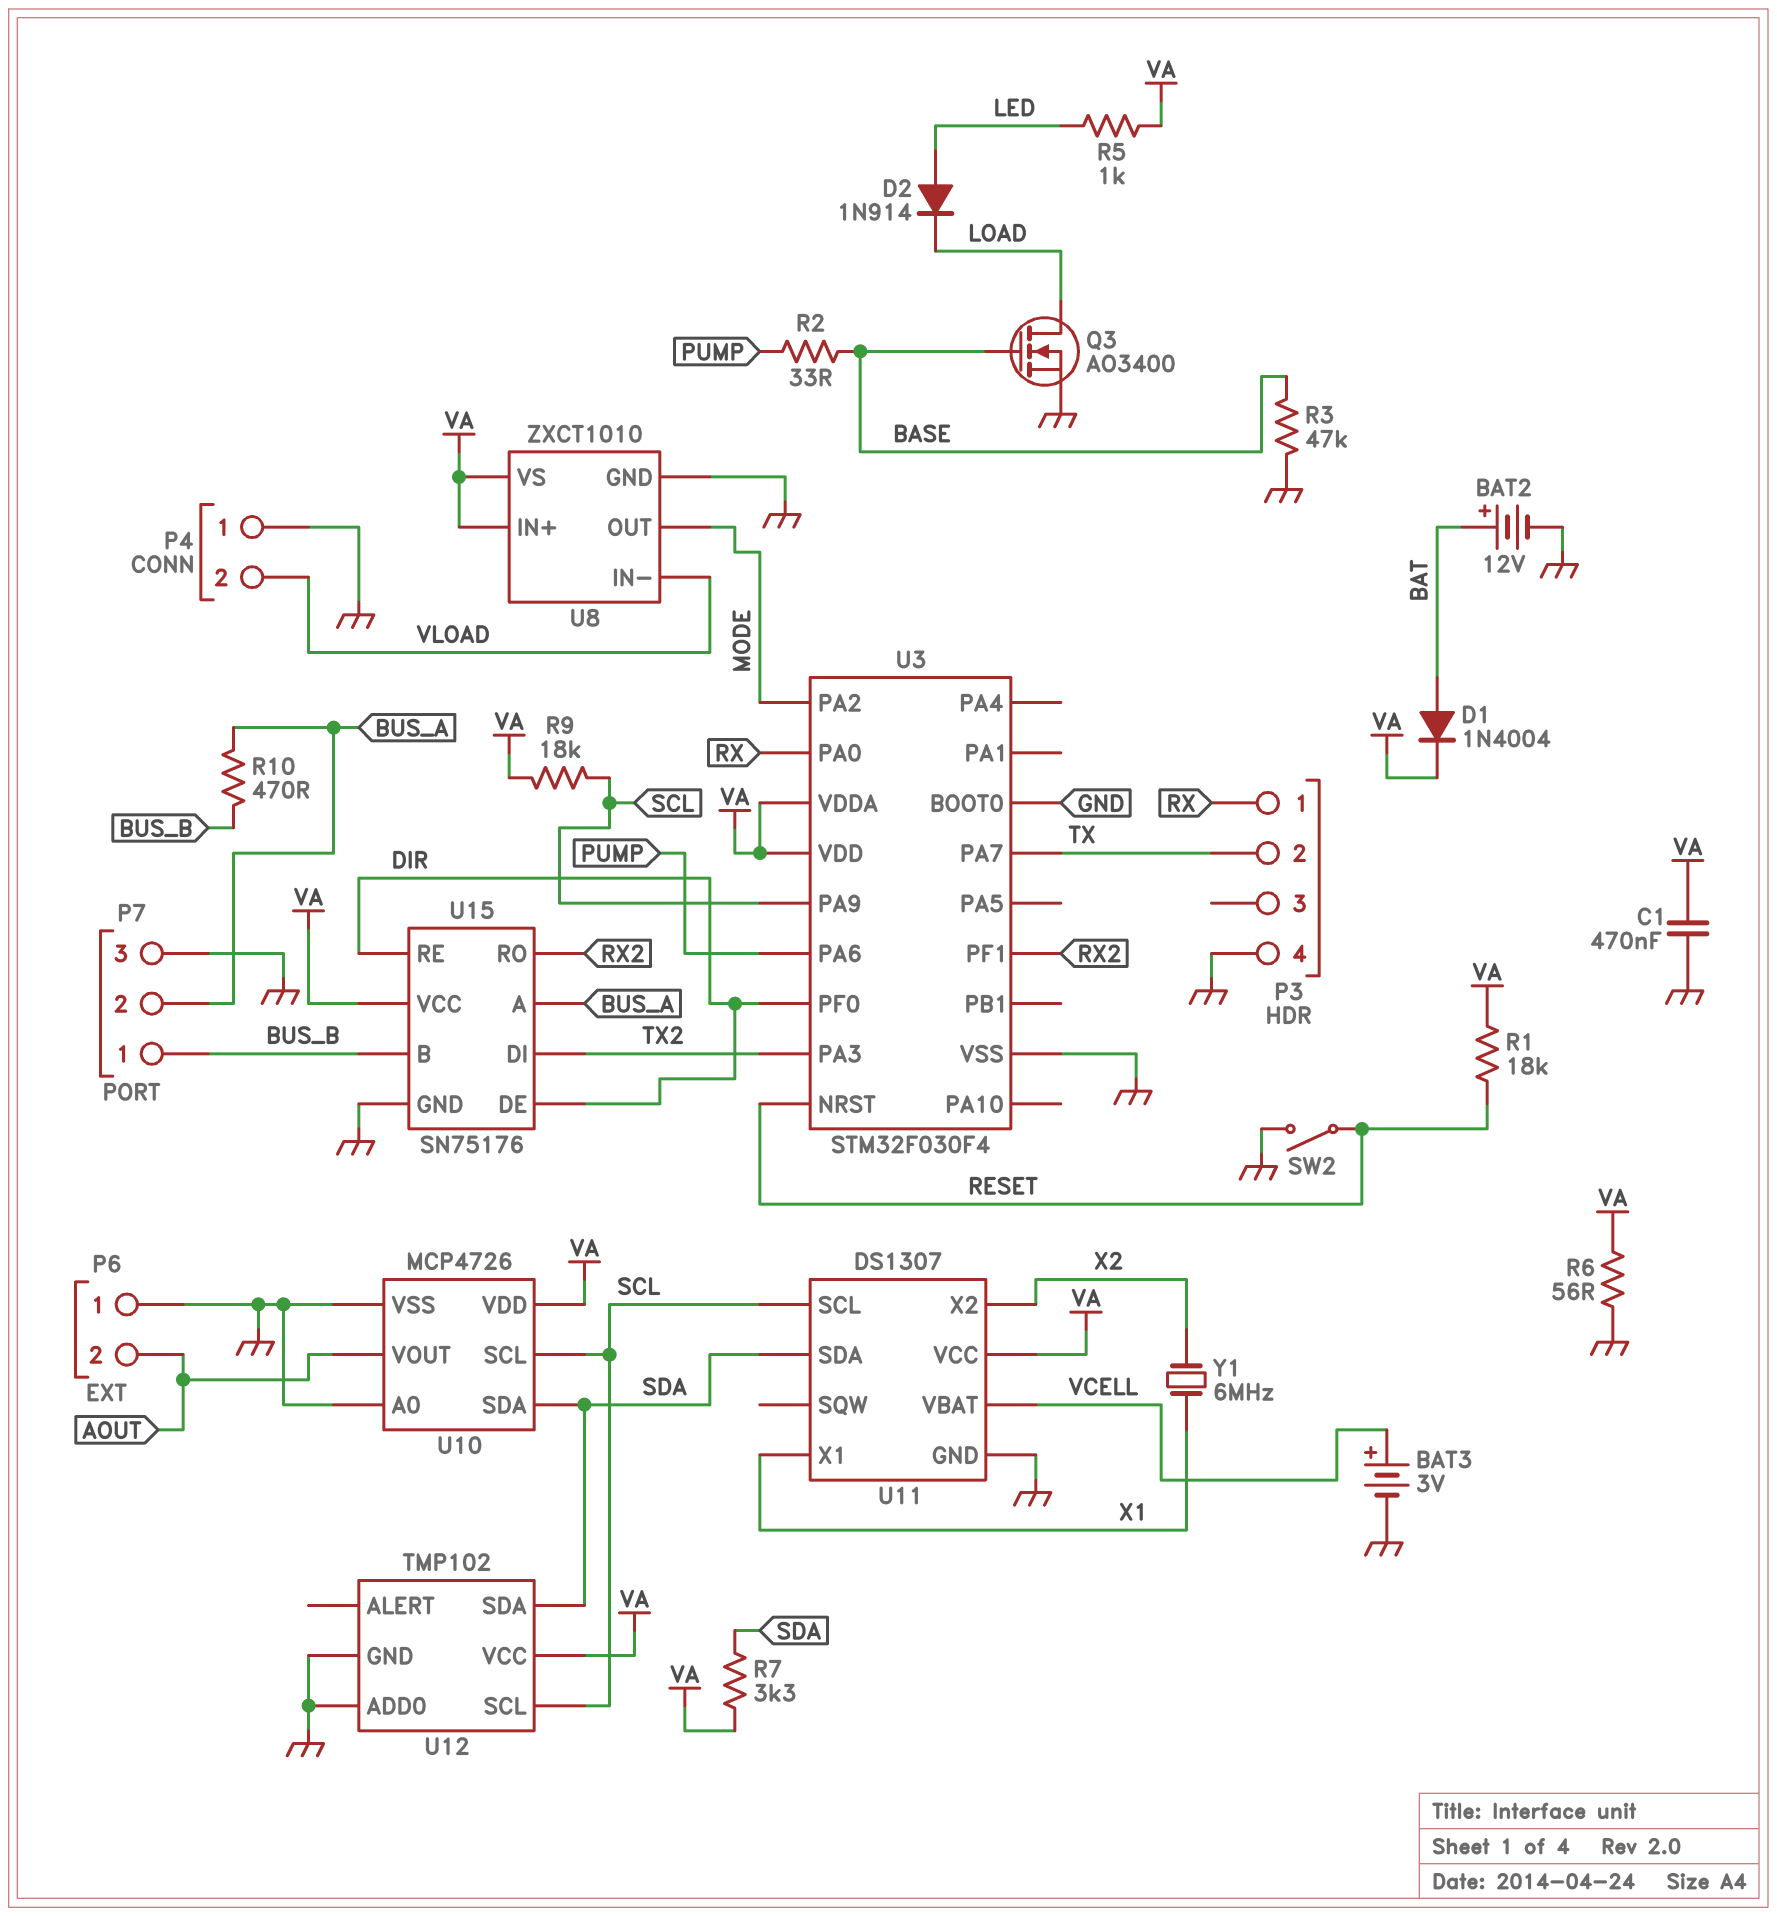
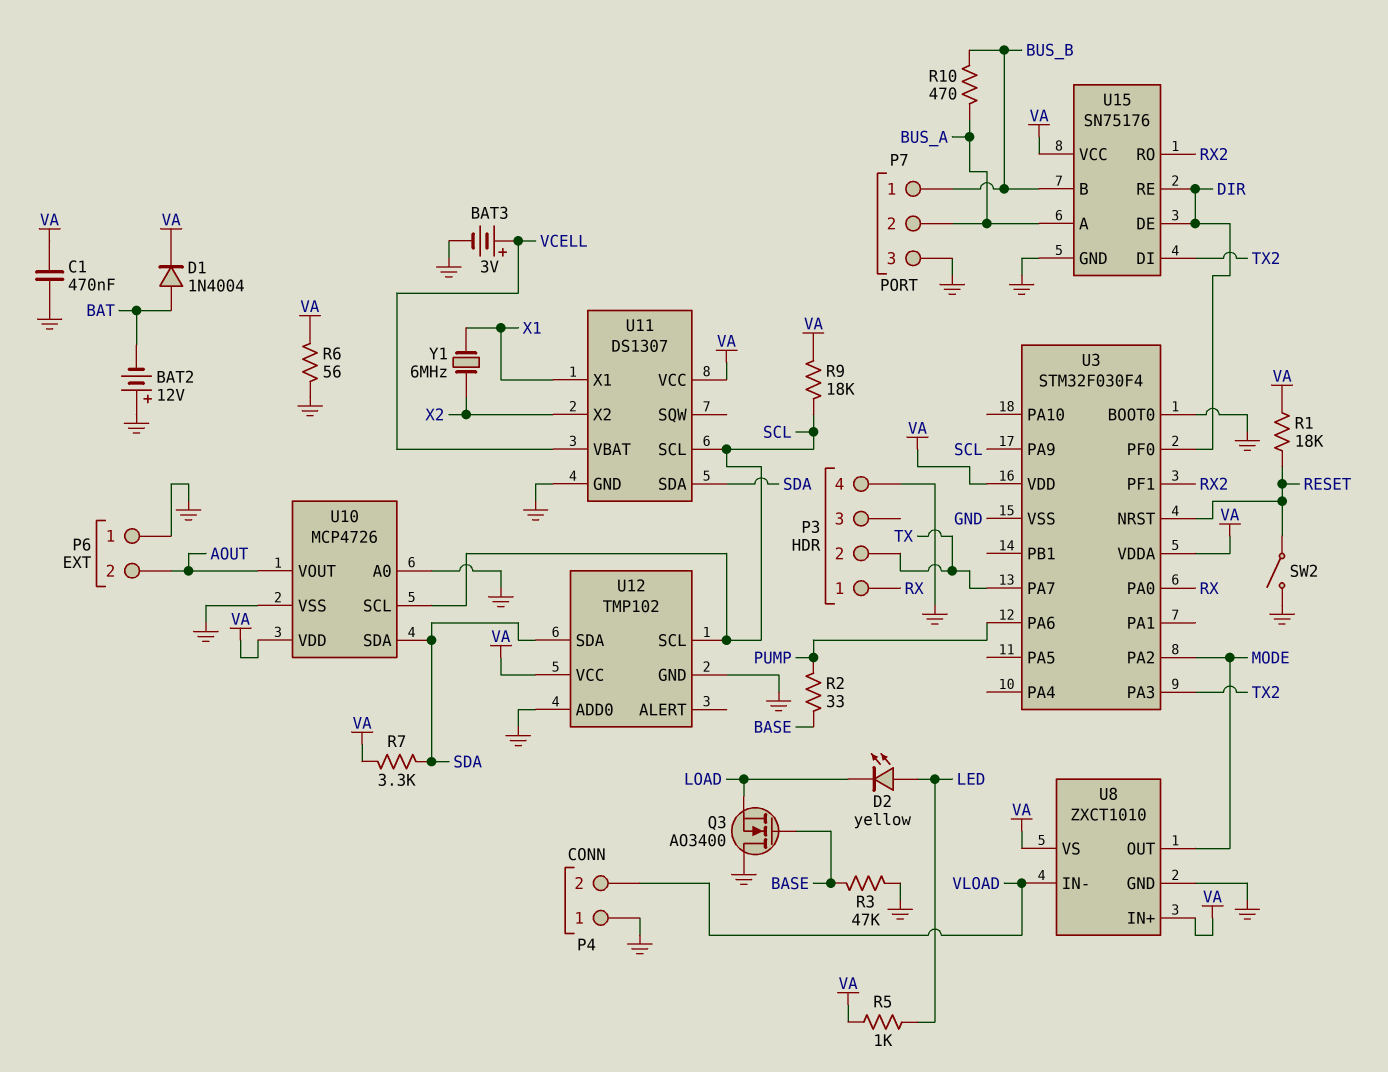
BAT2: 12V (plus BAT, minus GND) -> 12V (plus GND, minus BAT)
D2: diode 1N914 (A LED, K LOAD) -> LED yellow (A LED, K LOAD)
Q3: NMOS AO3400 (G BASE, D LOAD, S GND) -> NMOS AO3400 (G BASE, D GND, S LOAD)

